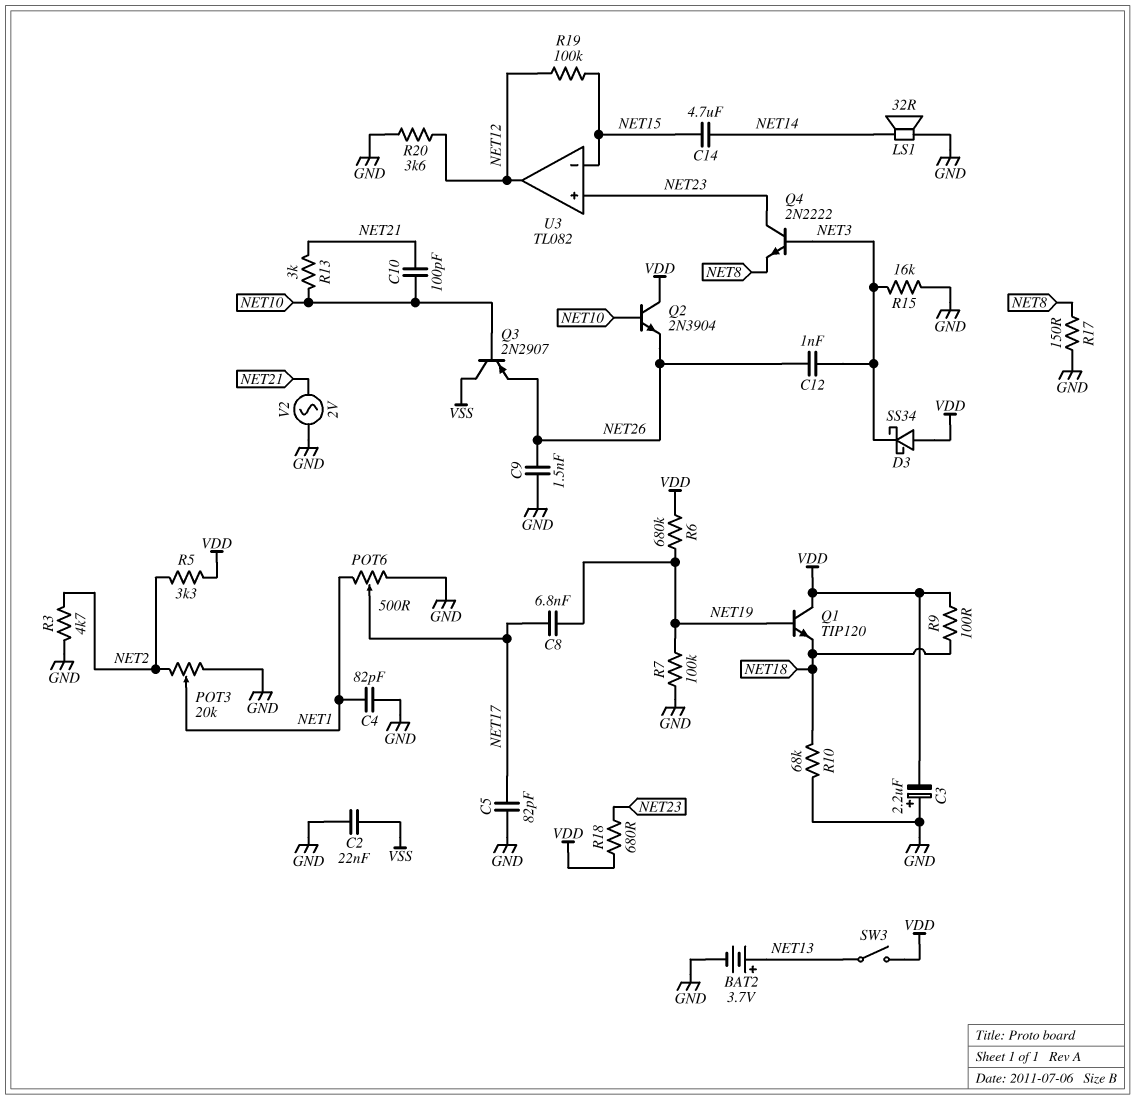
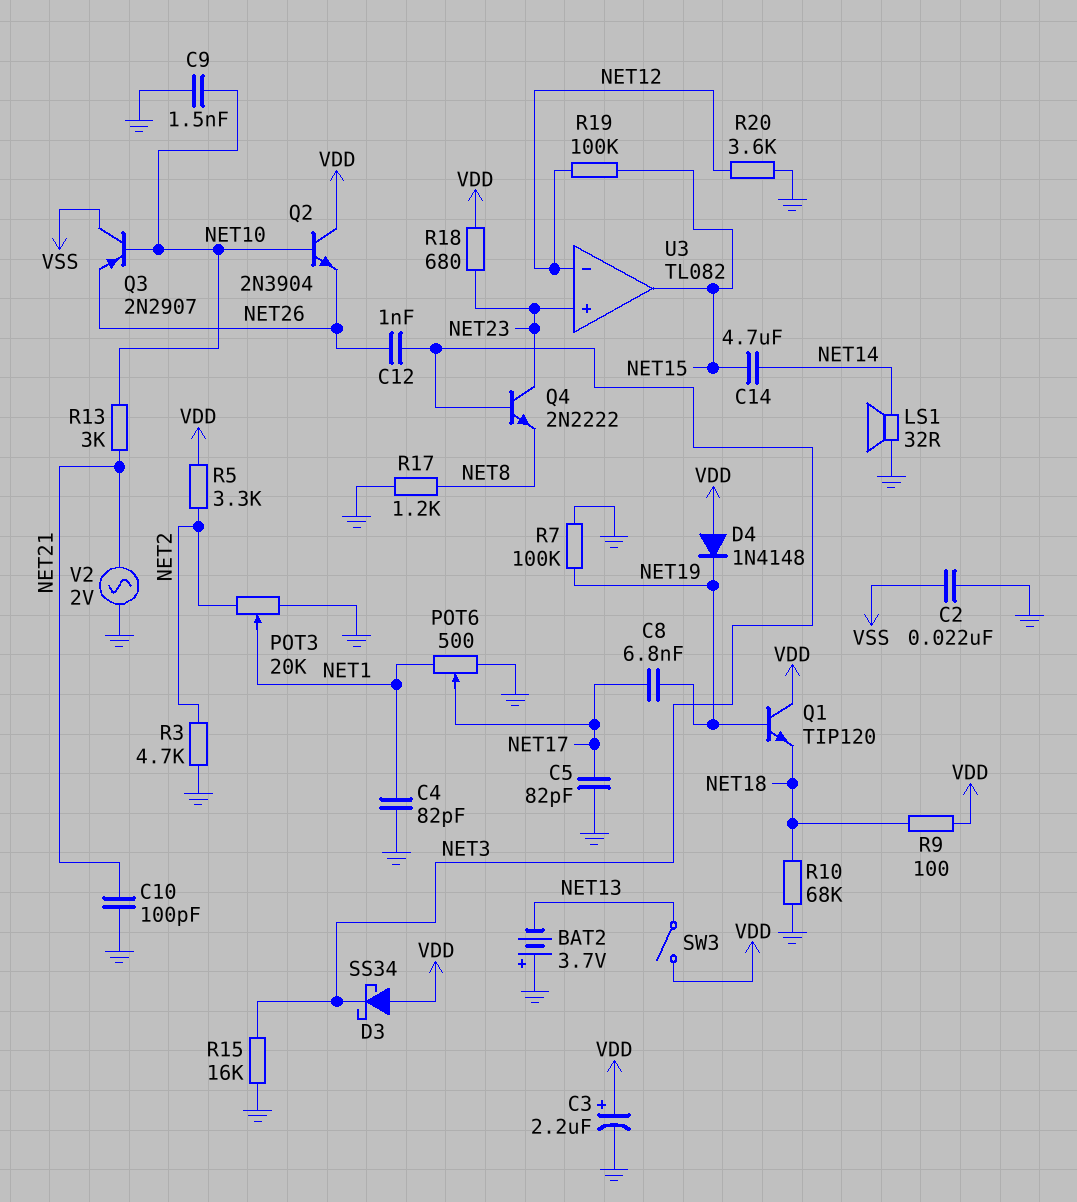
BAT2: 3.7V (plus NET13, minus GND) -> 3.7V (plus GND, minus NET13)
C3: 2.2uF (plus GND, minus VDD) -> 2.2uF (plus VDD, minus GND)
C9: 1.5nF (GND, NET26) -> 1.5nF (GND, NET10)
C10: 100pF (NET10, NET21) -> 100pF (GND, NET21)
D4: none -> diode 1N4148 (A VDD, K NET19)
R6: 680k (NET19, VDD) -> none
R17: 150 (GND, NET8) -> 1.2k (GND, NET8)
U3 pin in-: NET15 -> NET12
U3 pin out: NET12 -> NET15

